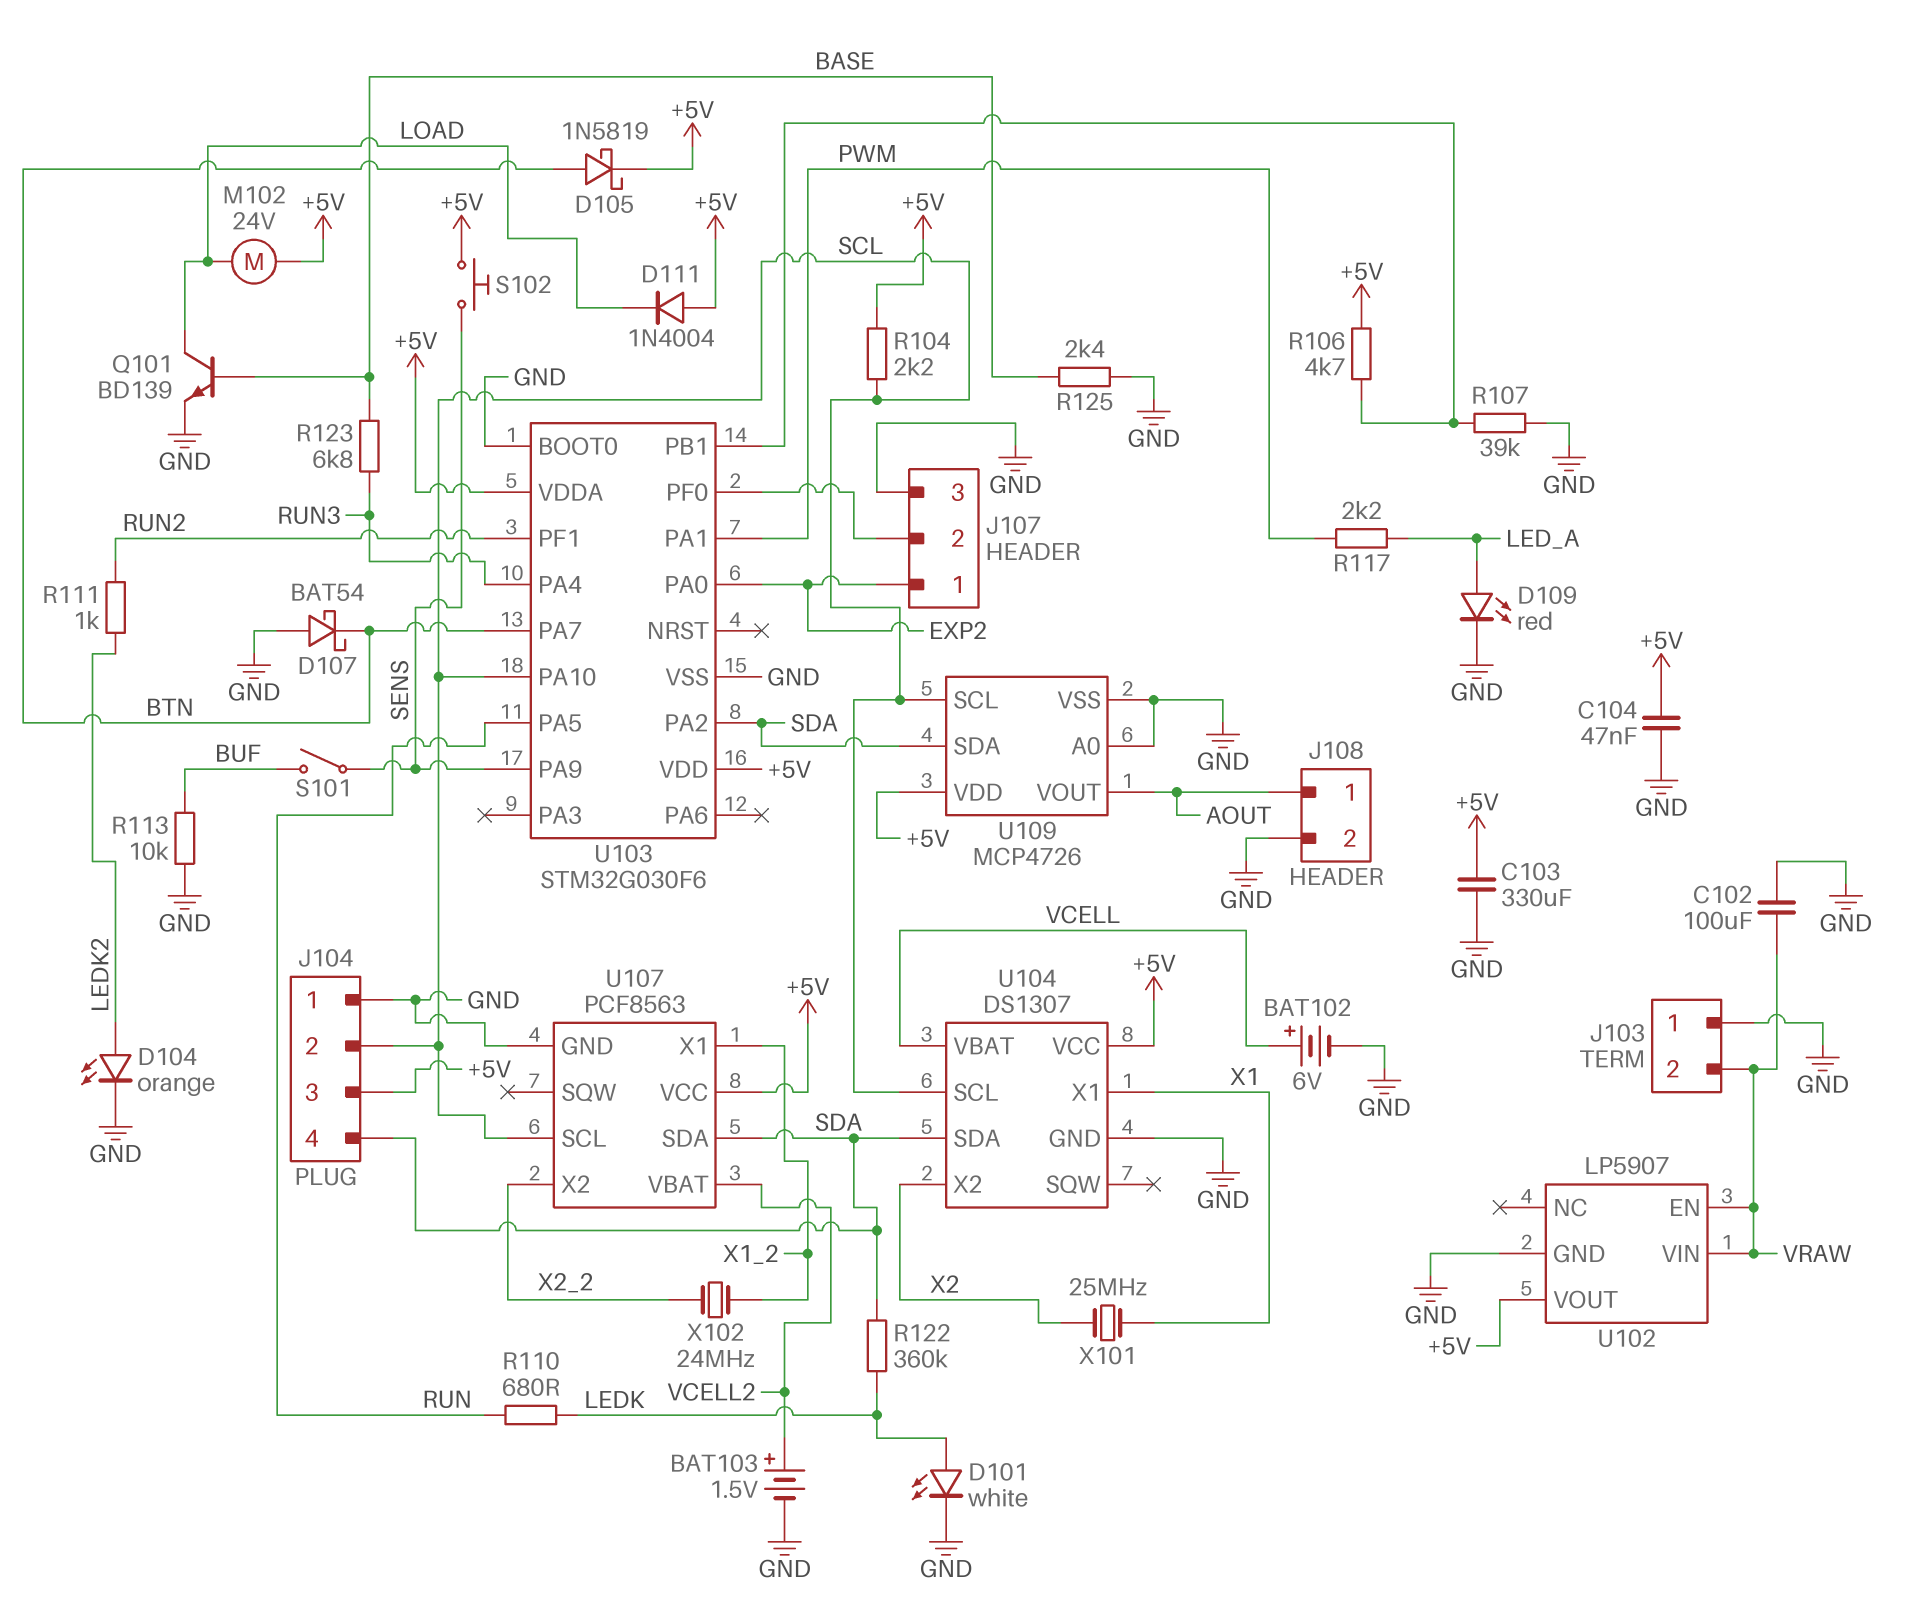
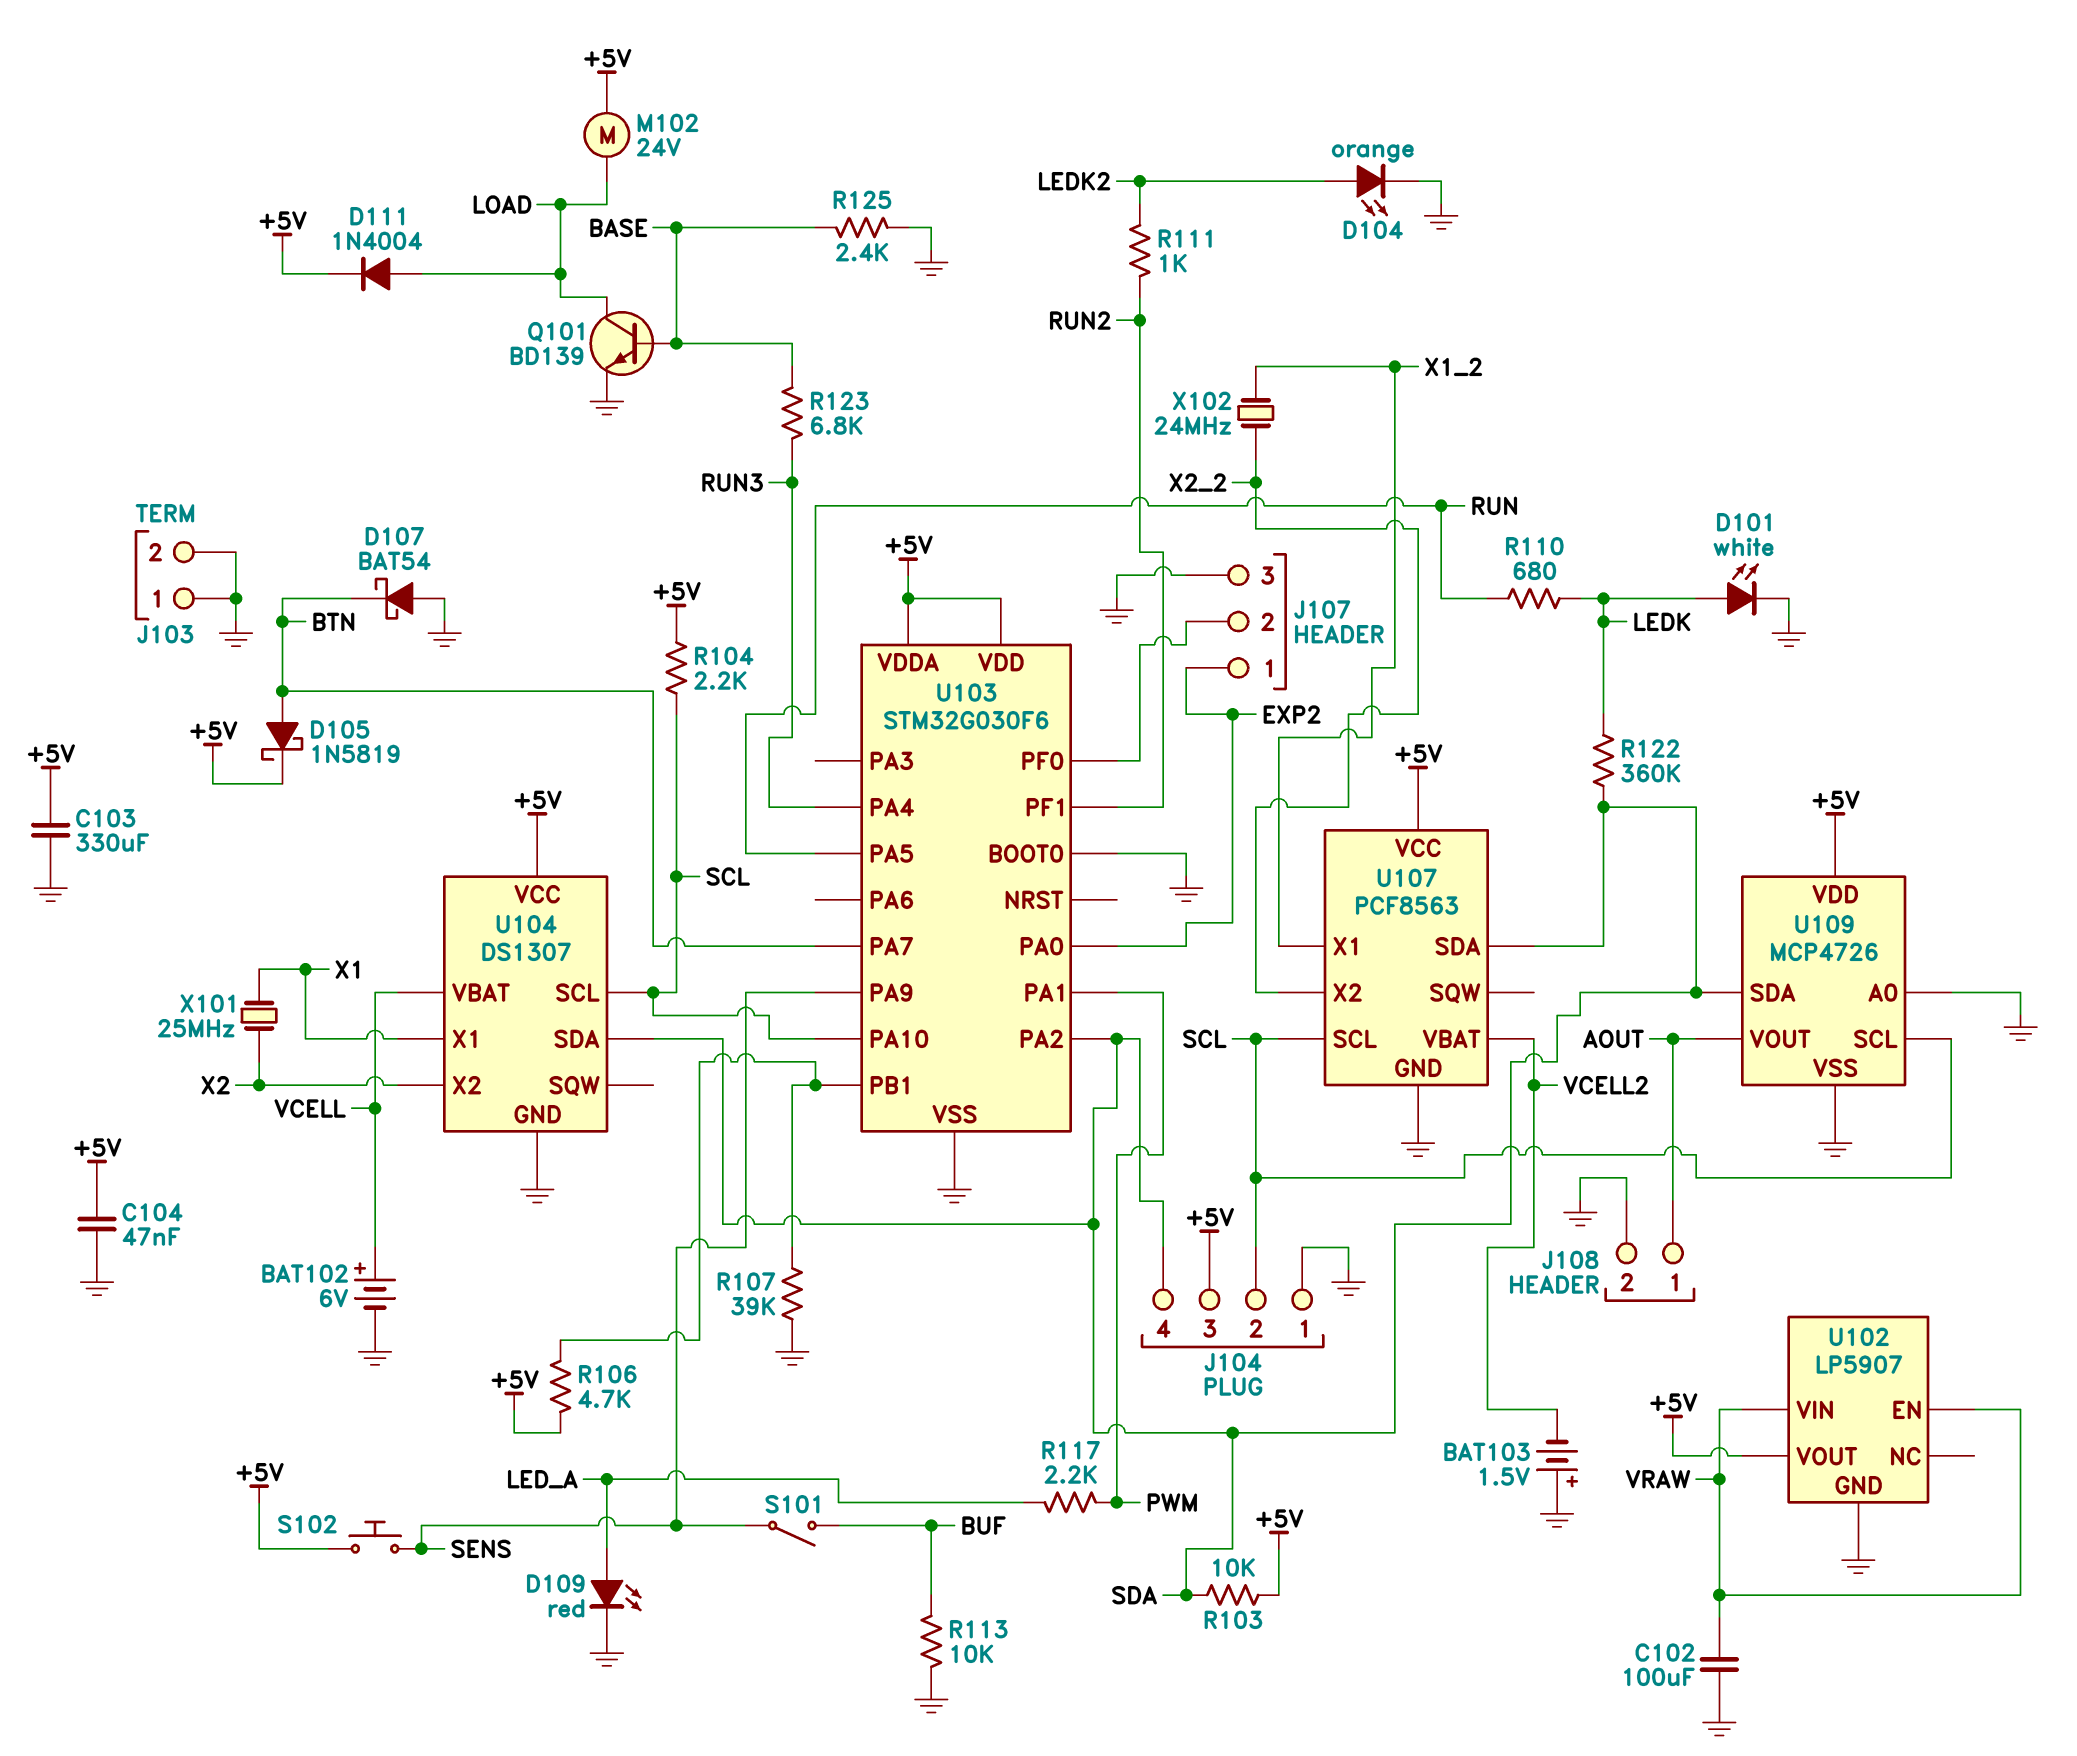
BAT103: 1.5V (plus VCELL2, minus GND) -> 1.5V (plus GND, minus VCELL2)
D111: diode 1N4004 (A +5V, K LOAD) -> diode 1N4004 (A LOAD, K +5V)
J103 pin 2: VRAW -> GND
R103: none -> 10k (+5V, SDA)

